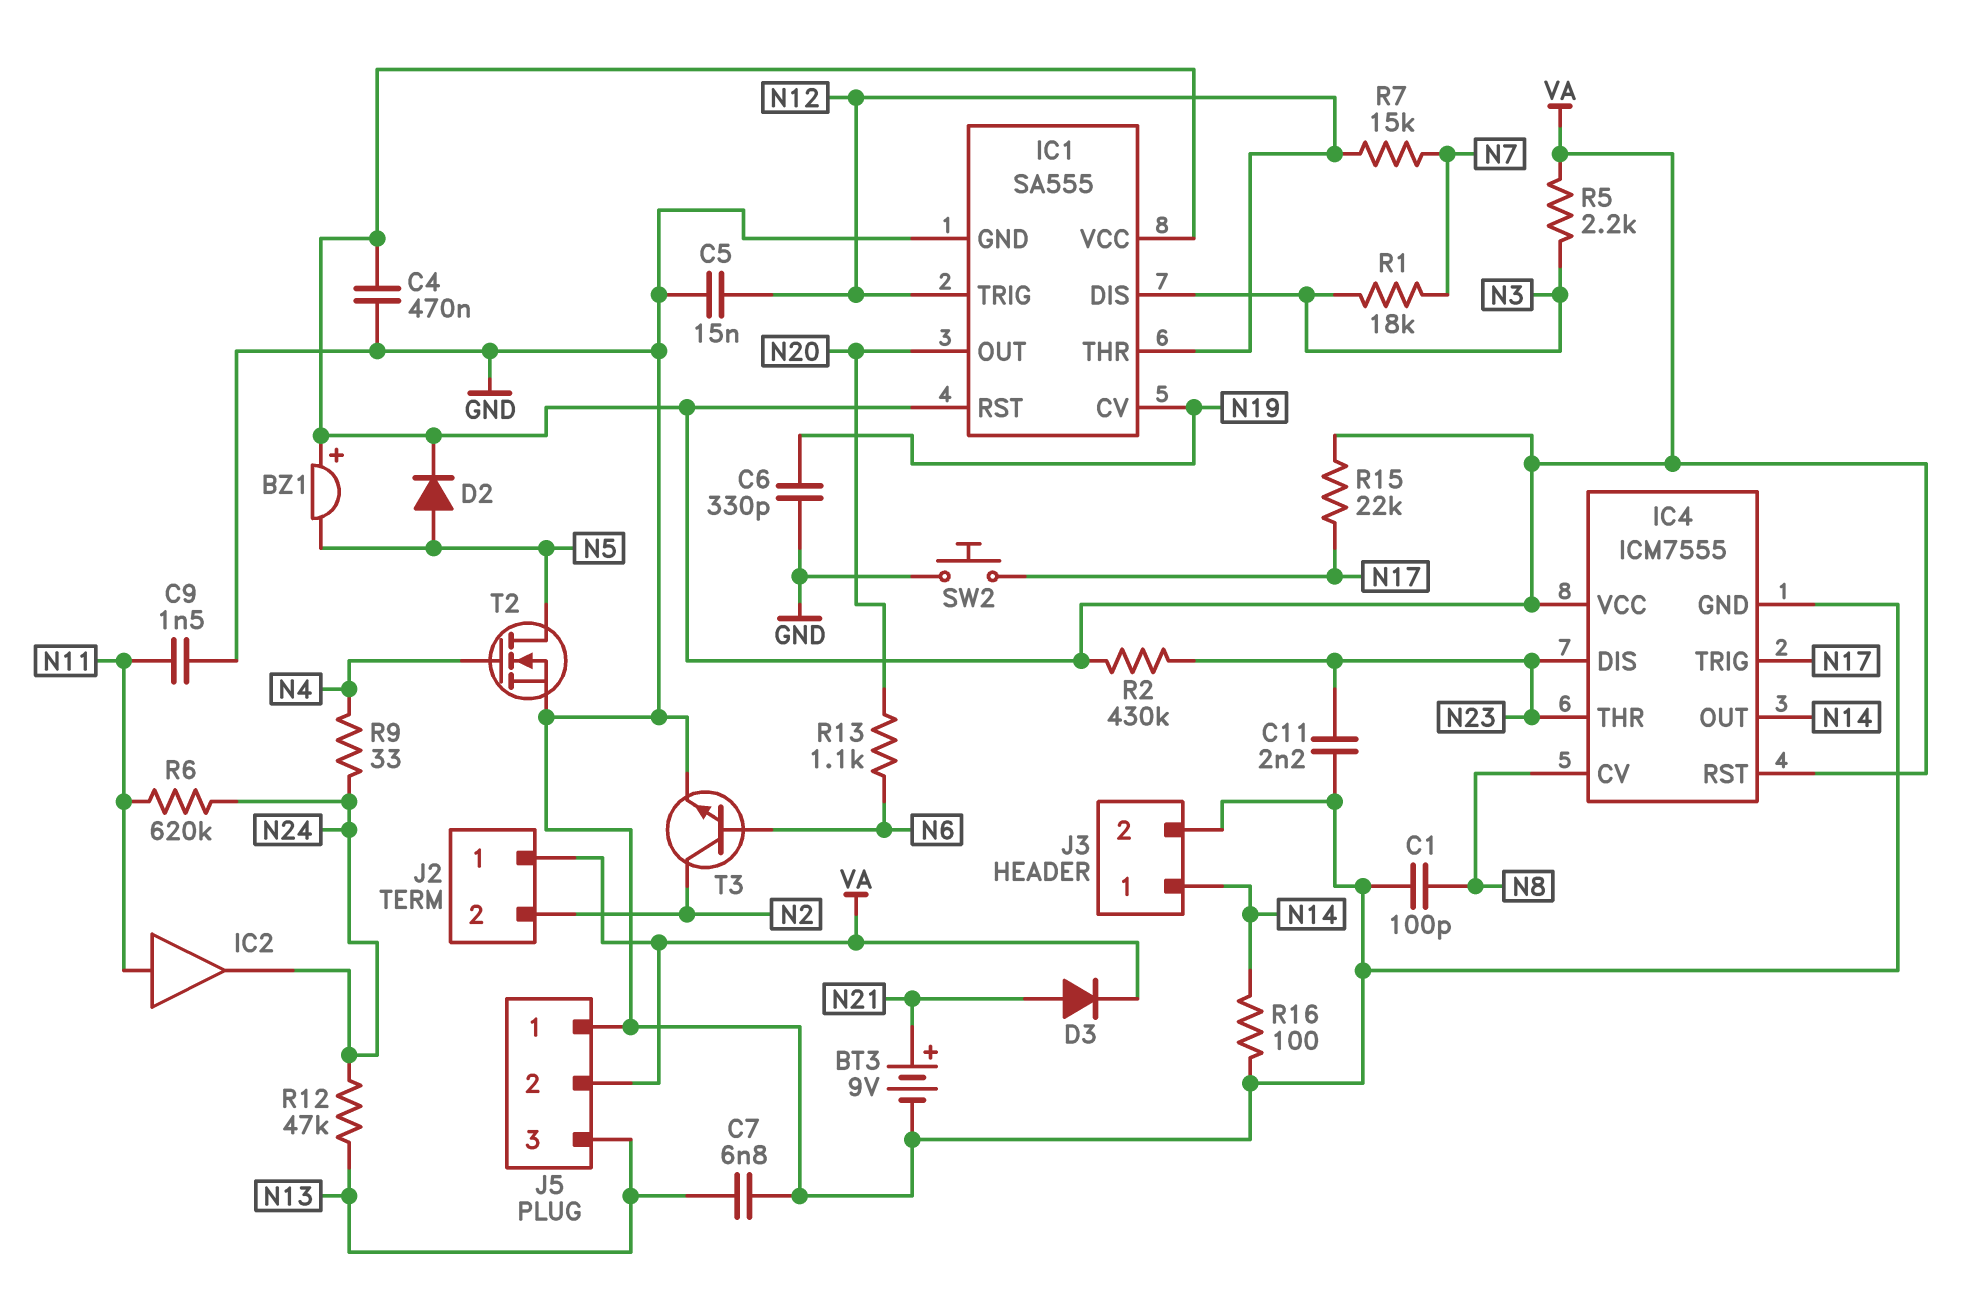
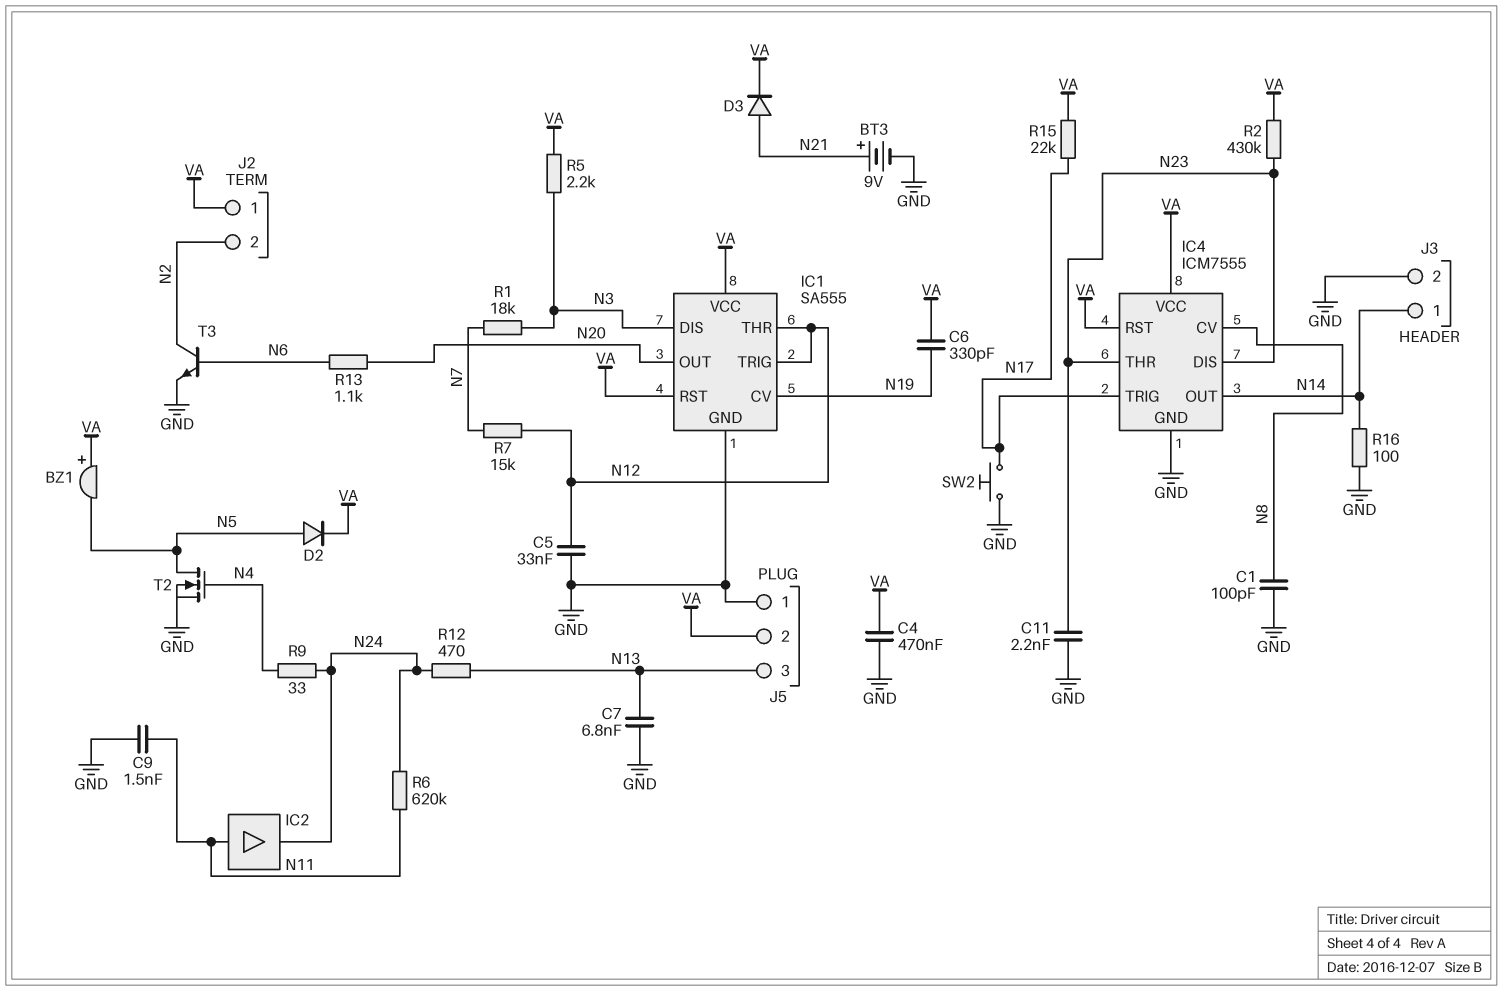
C5: 15nF (GND, N12) -> 33nF (GND, N12)
C6: 330pF (GND, N19) -> 330pF (N19, VA)
R12: 47k (N13, N24) -> 470 (N13, N24)

